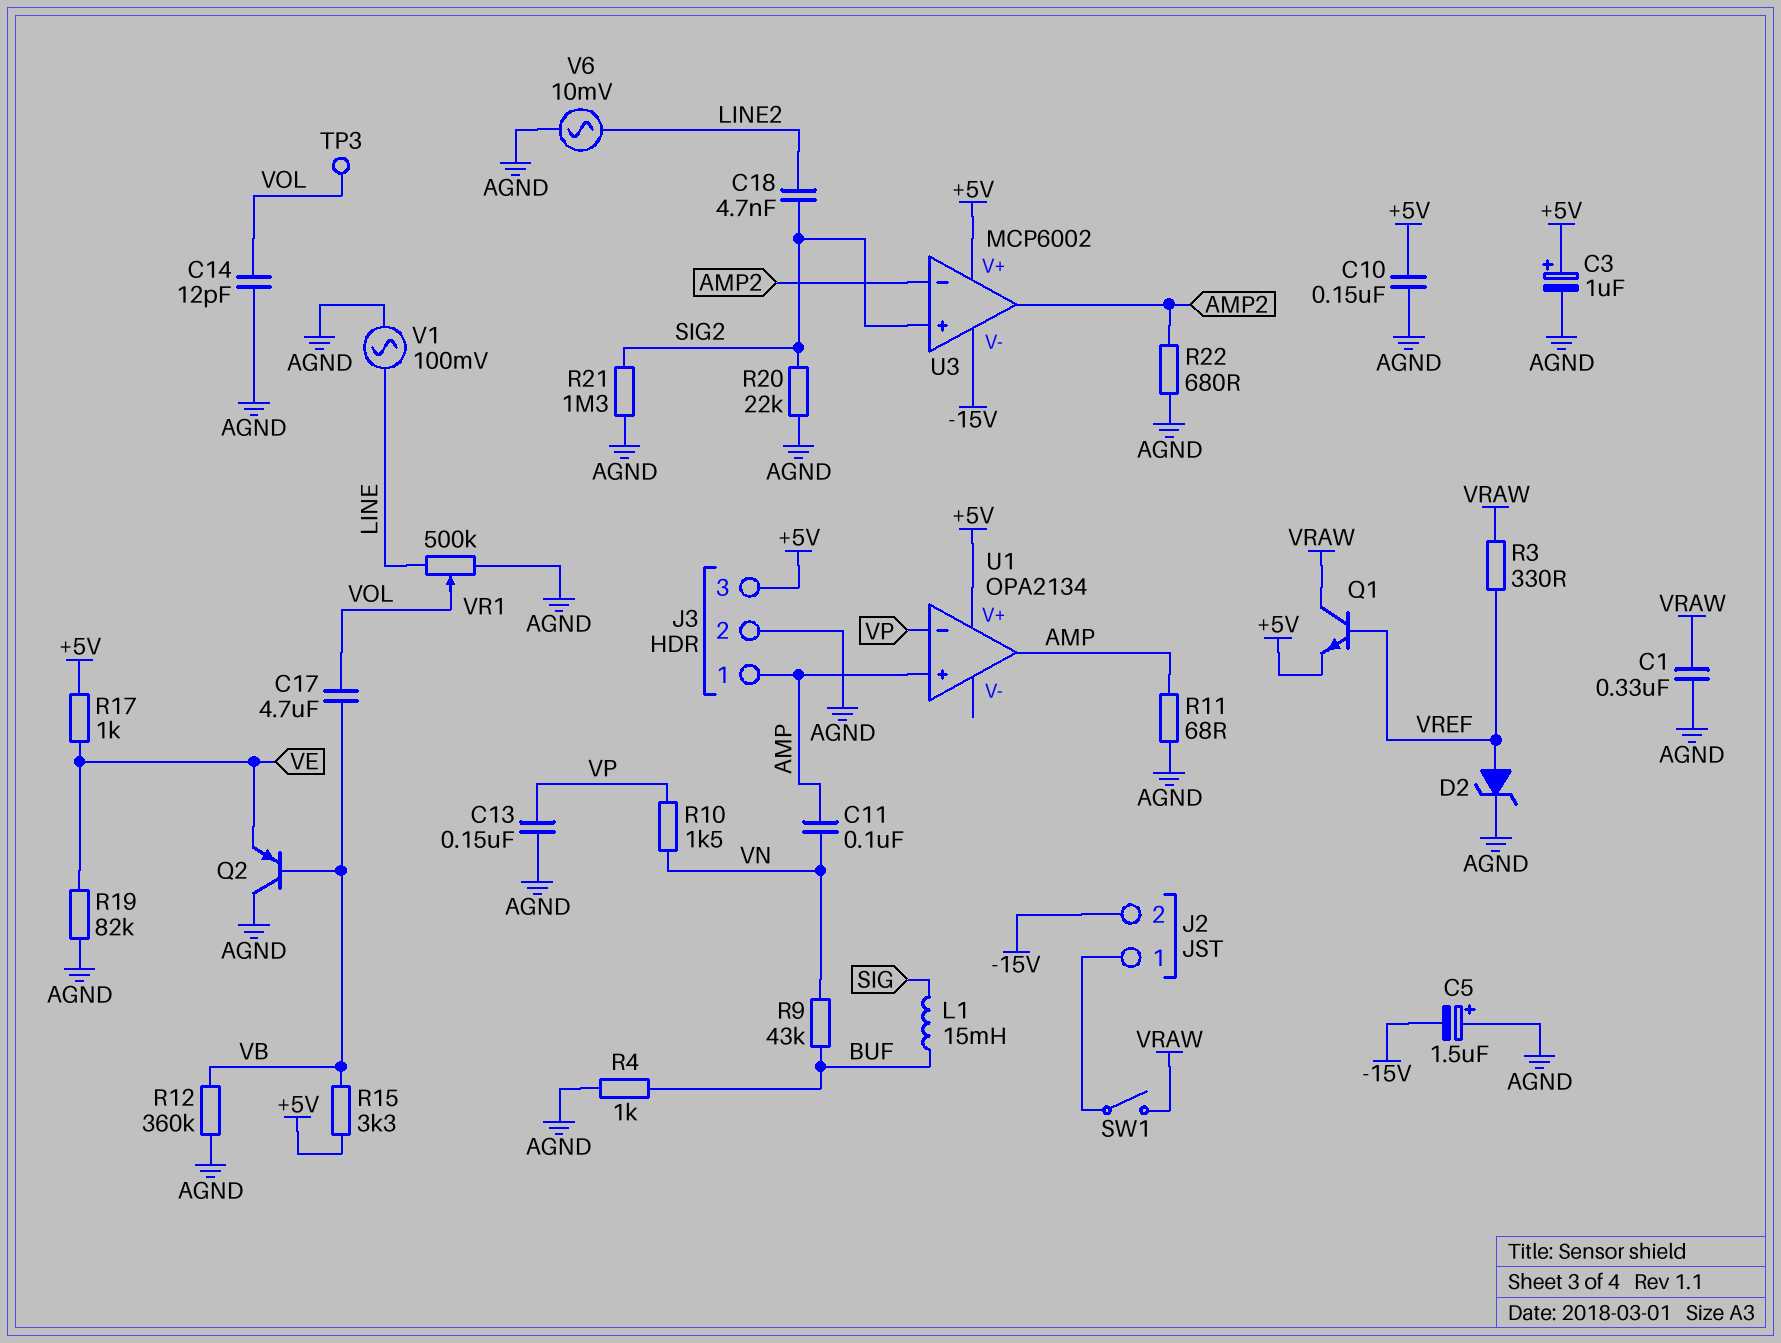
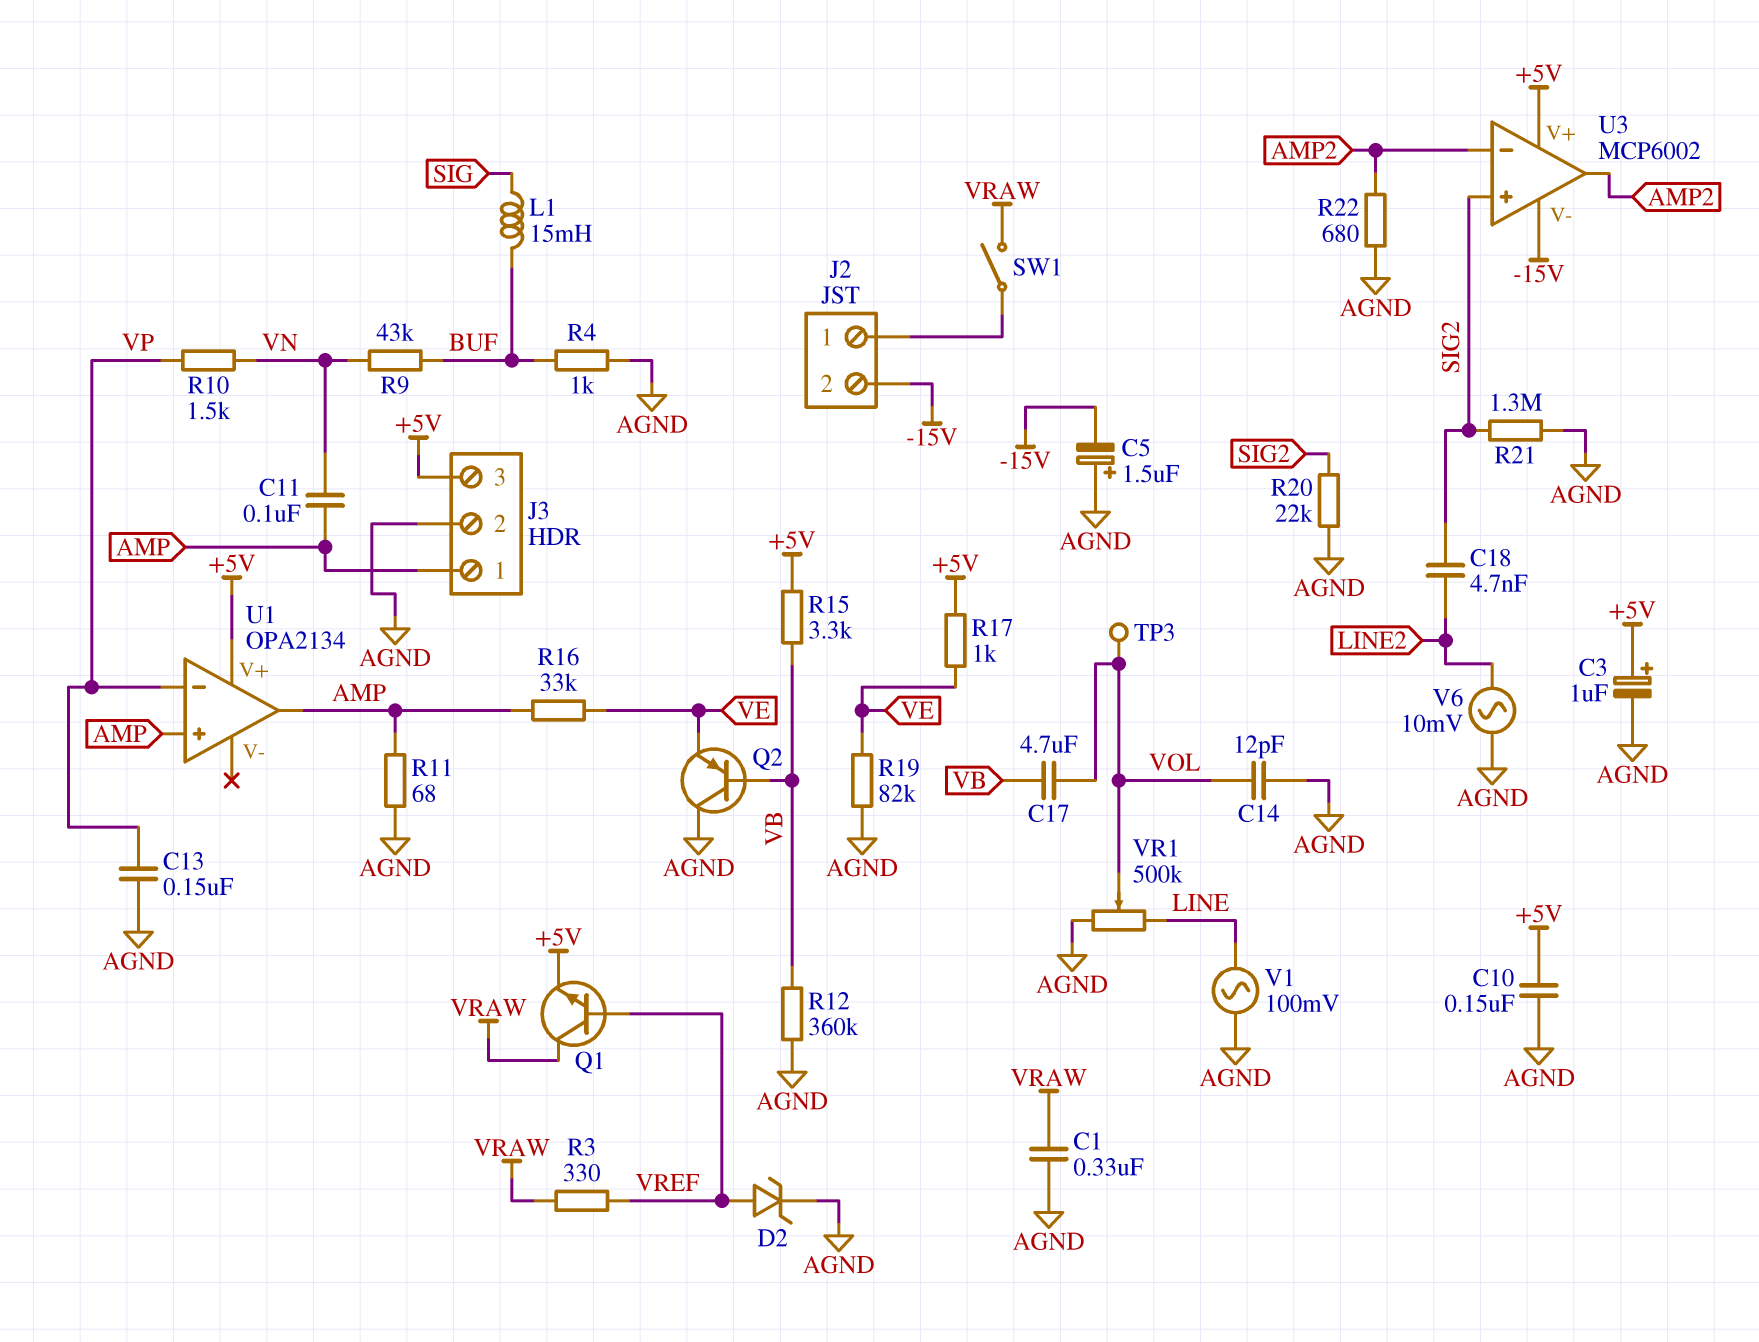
R16: none -> 33k (AMP, VE)

